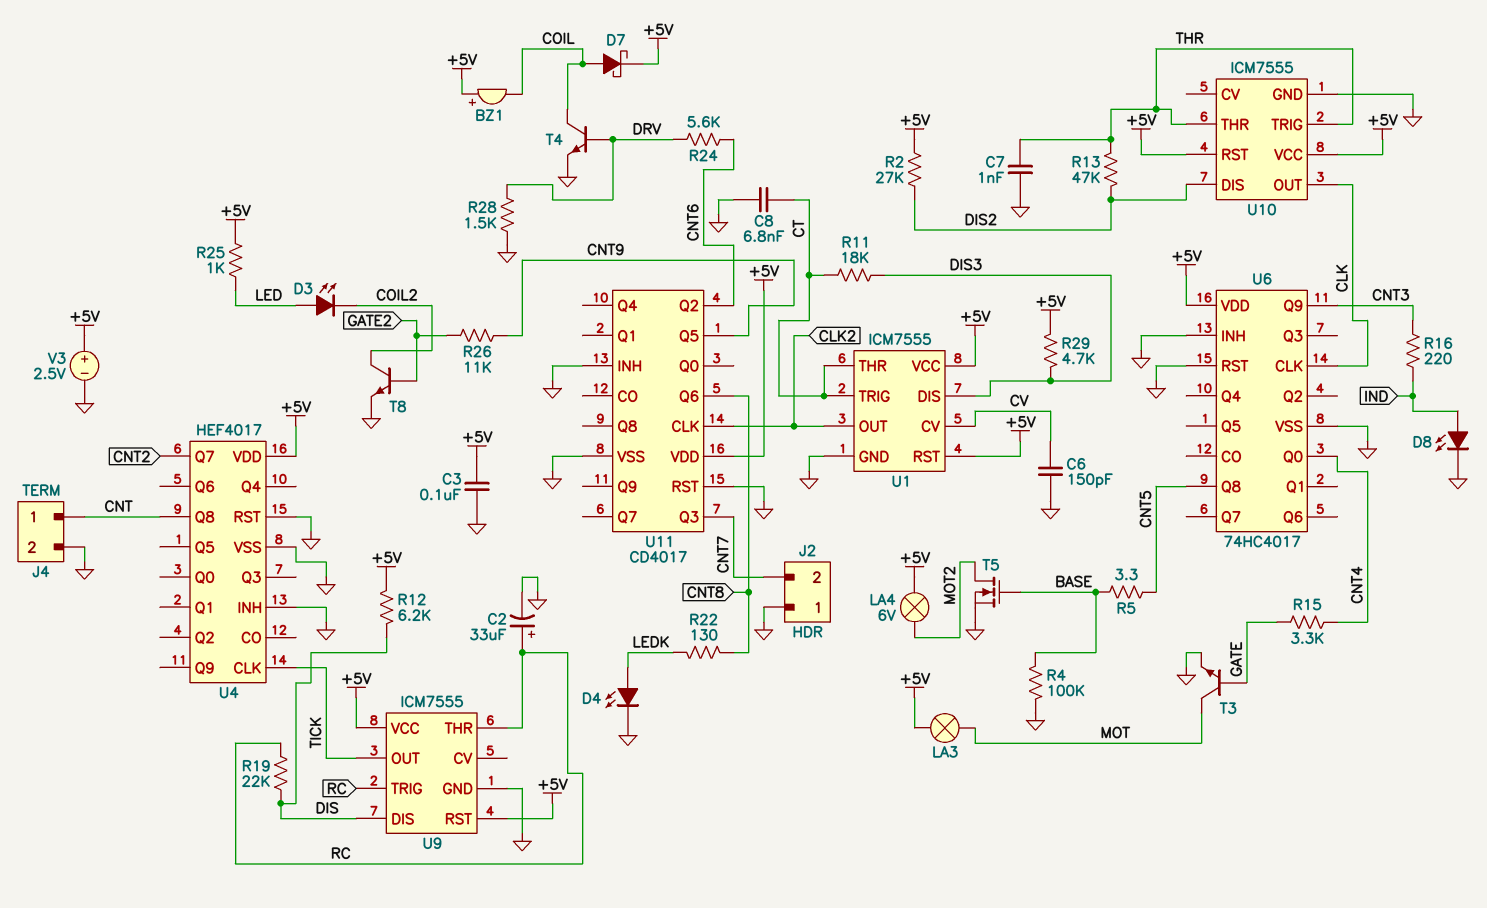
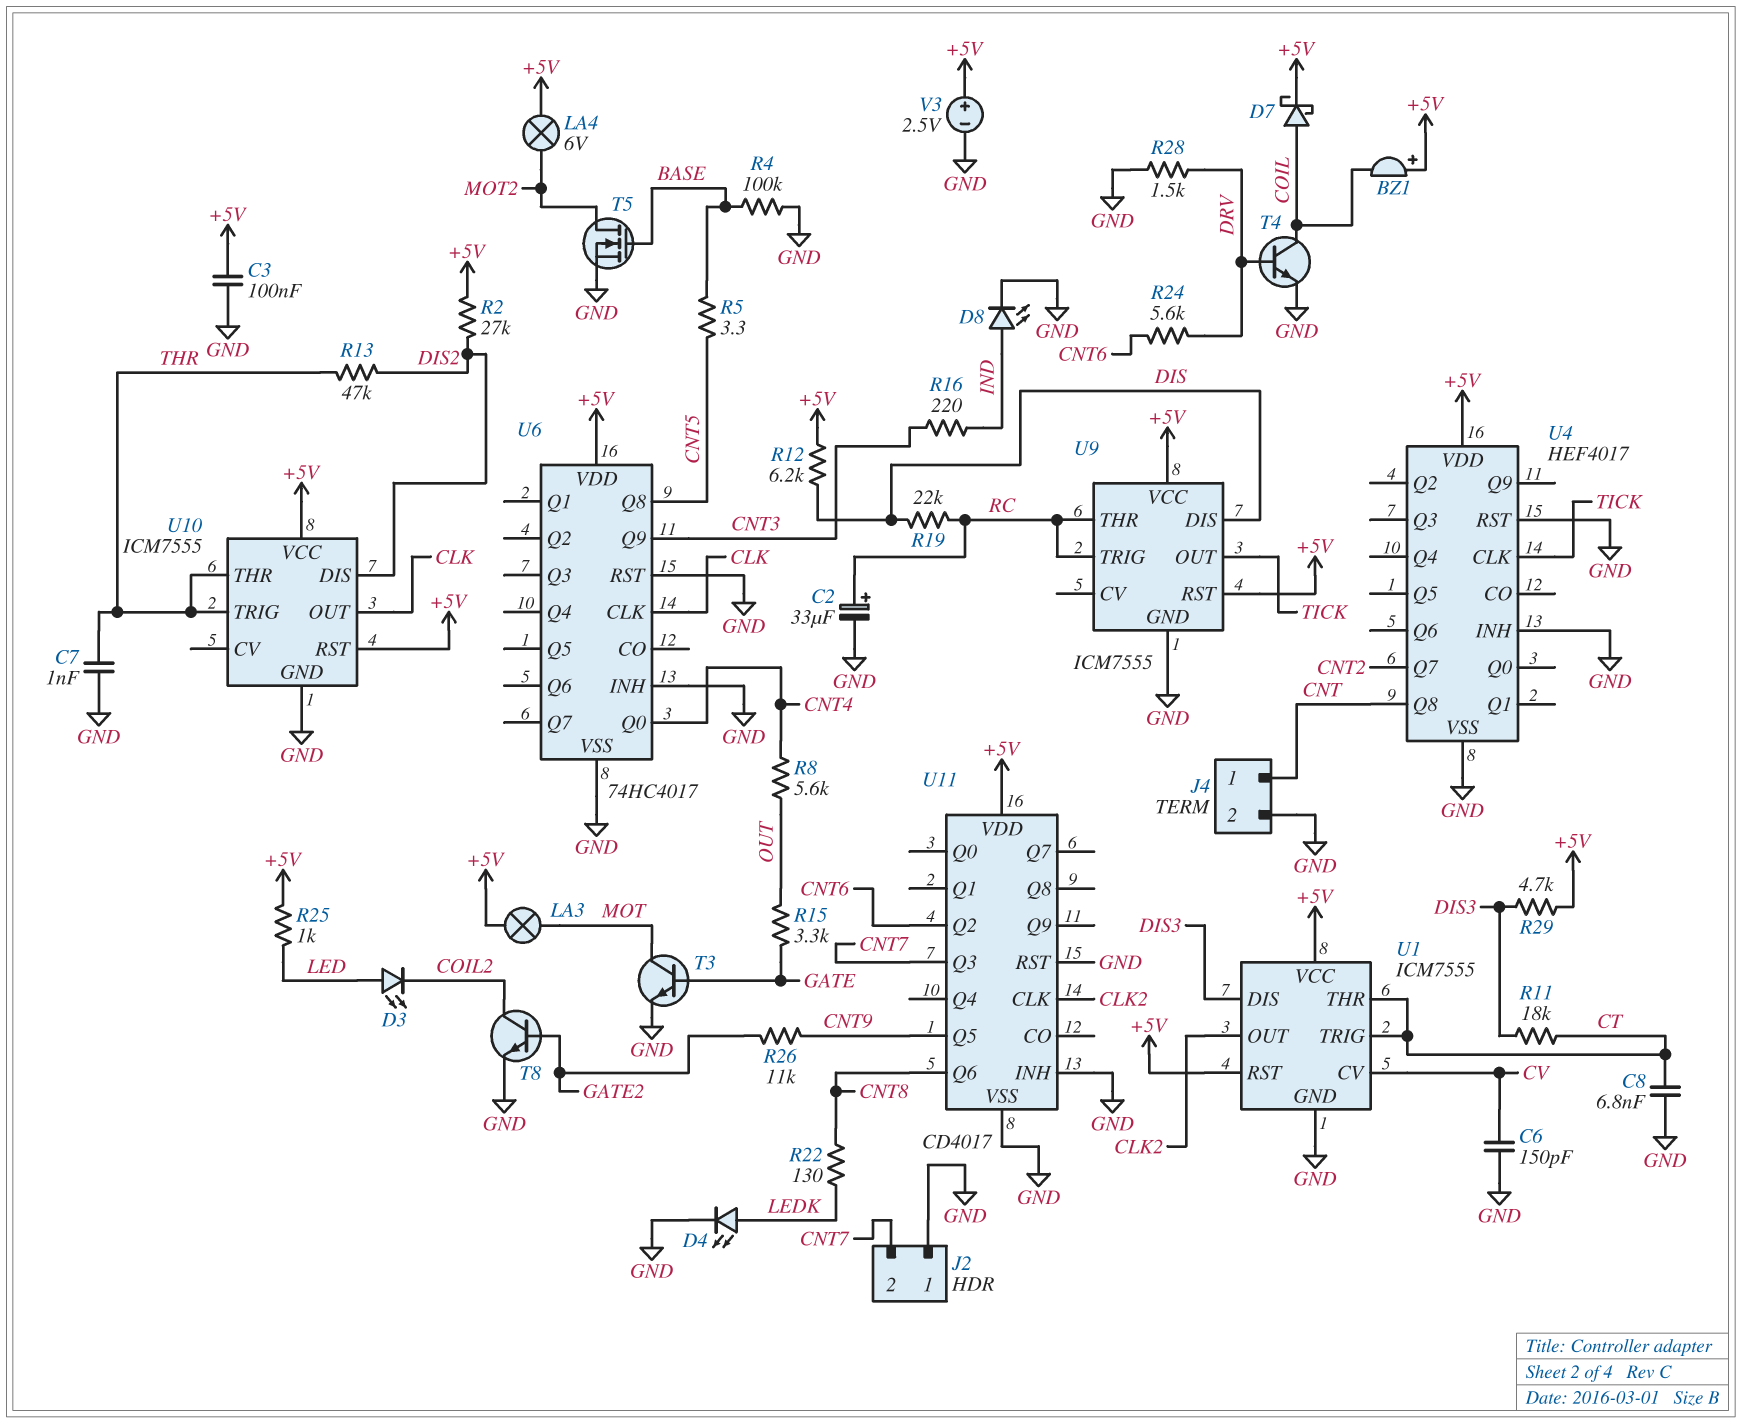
R8: none -> 5.6k (CNT4, OUT)
R15: 3.3k (CNT4, GATE) -> 3.3k (GATE, OUT)

